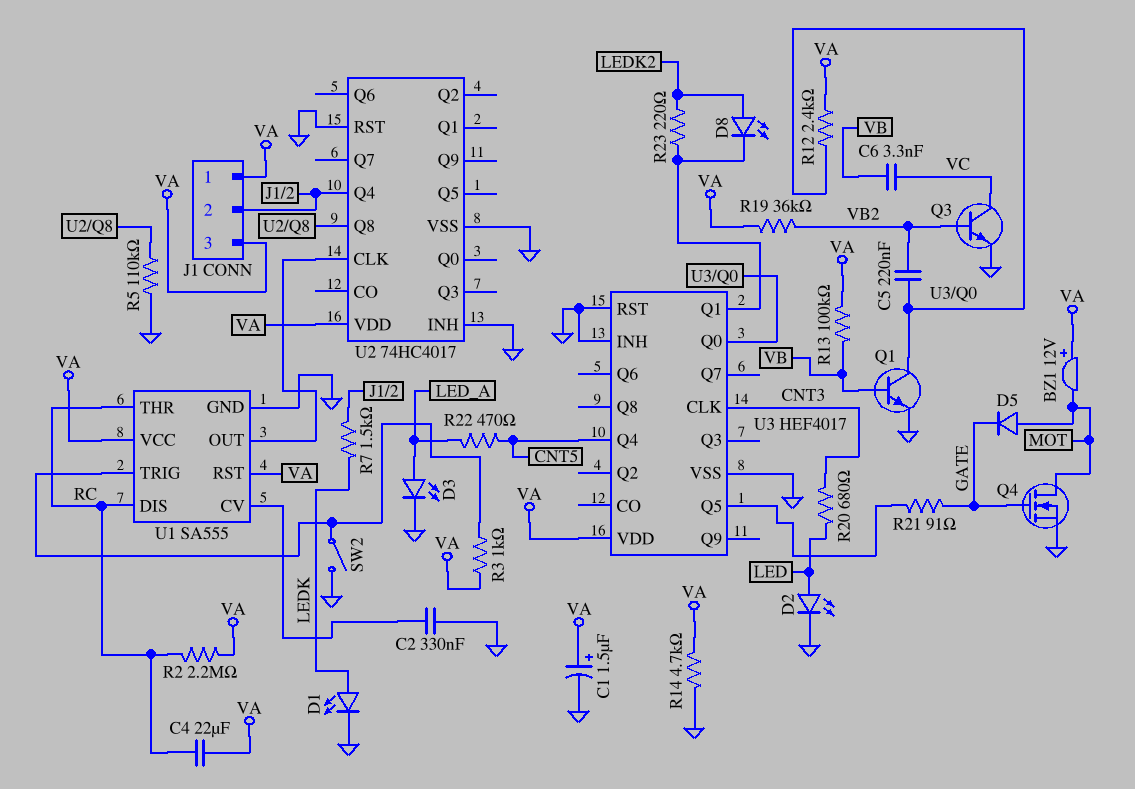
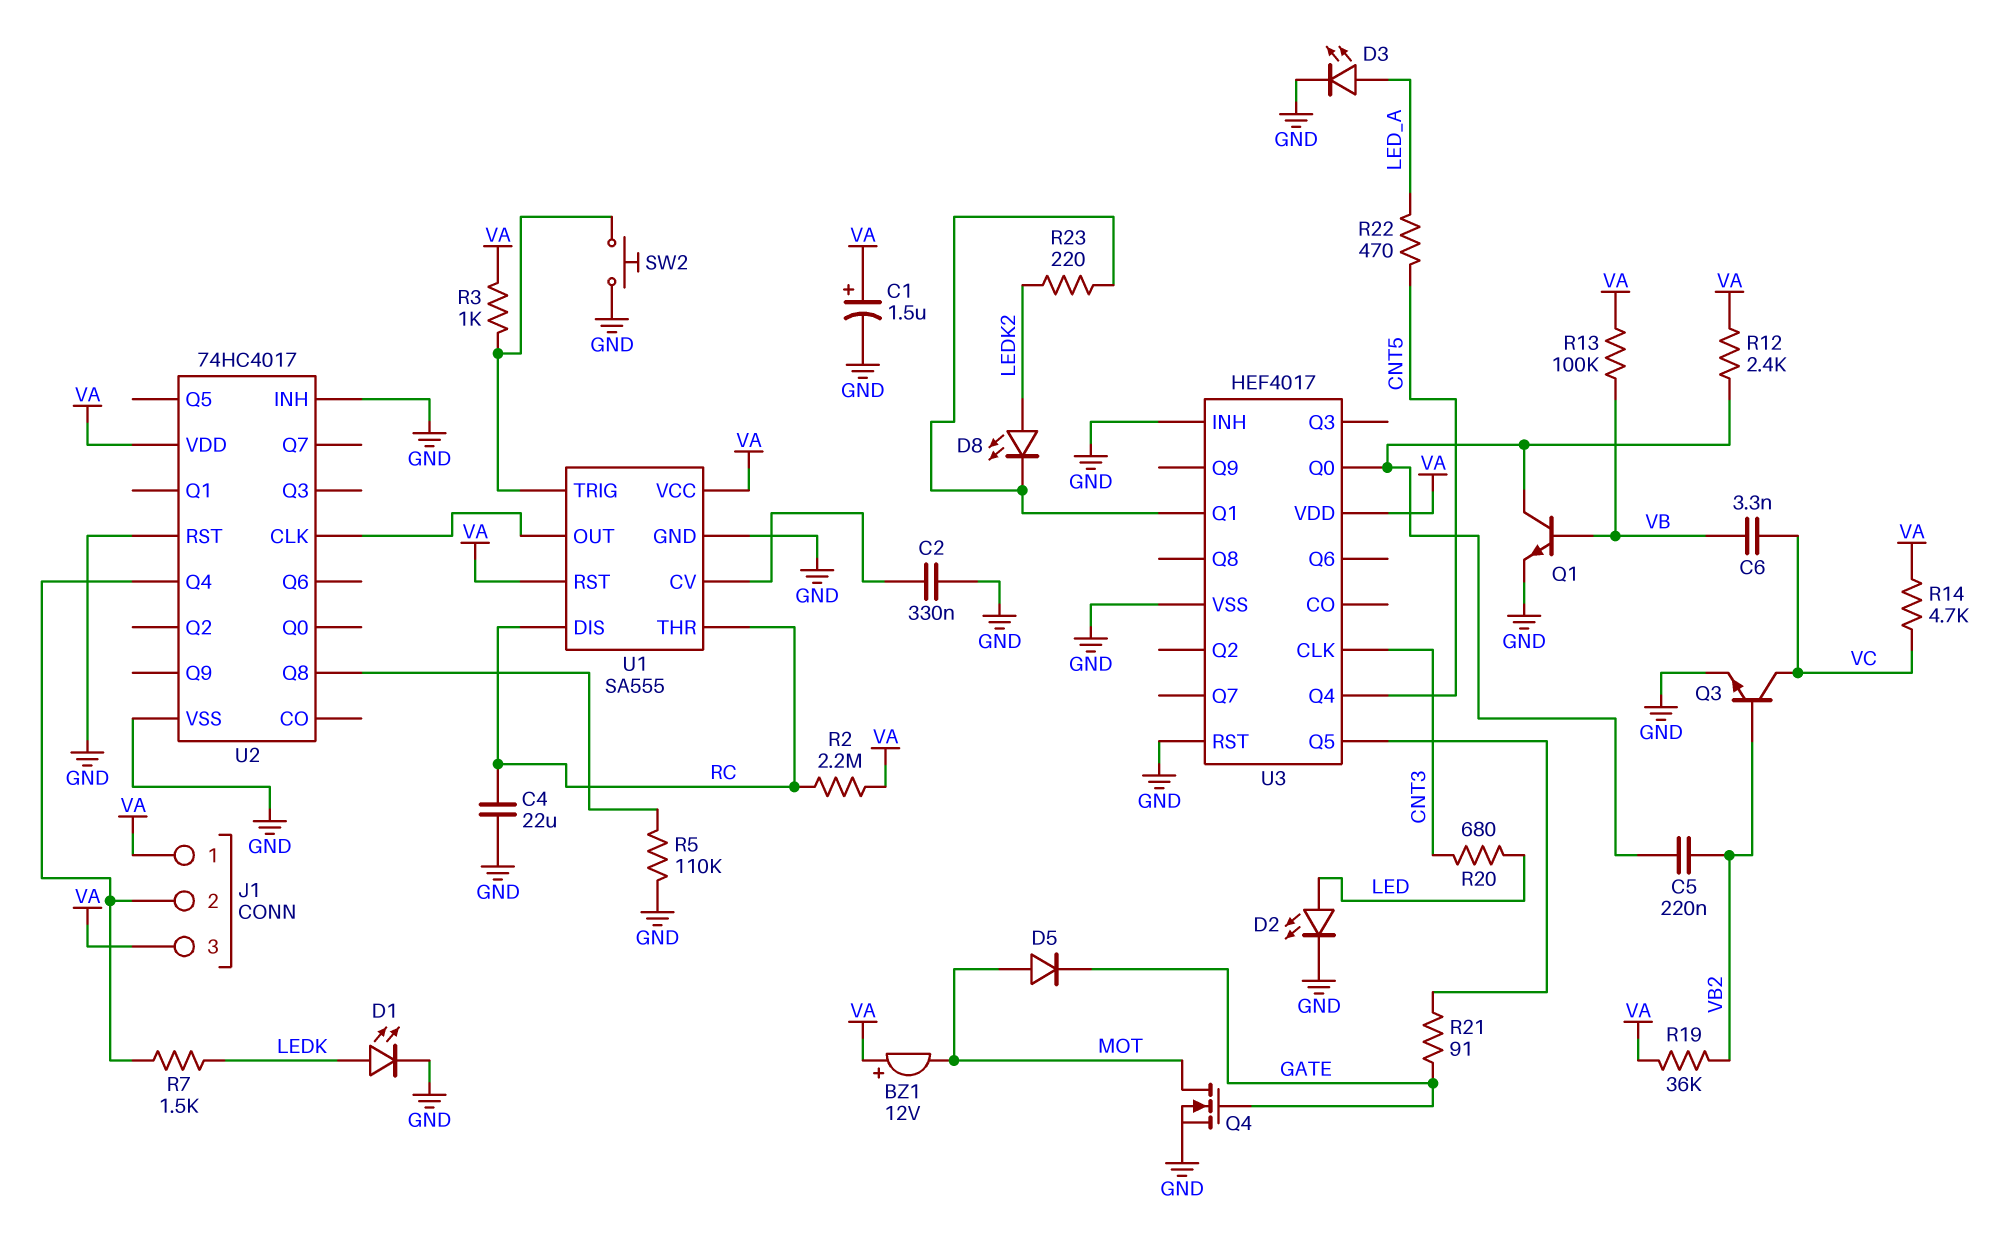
C4: 22uF (RC, VA) -> 22uF (GND, RC)
R14: 4.7k (GND, VA) -> 4.7k (VA, VC)
SW2: switch (GND, U1/TRIG) -> button (GND, U1/TRIG)

